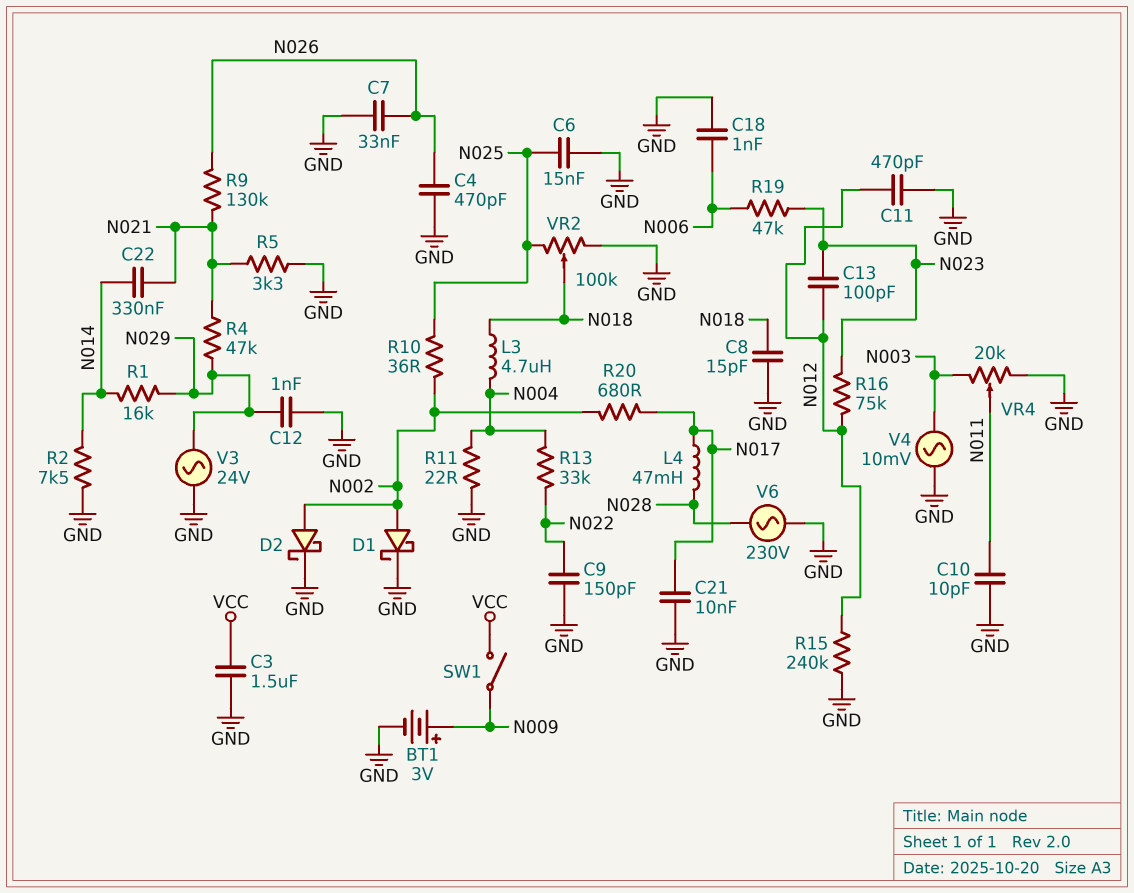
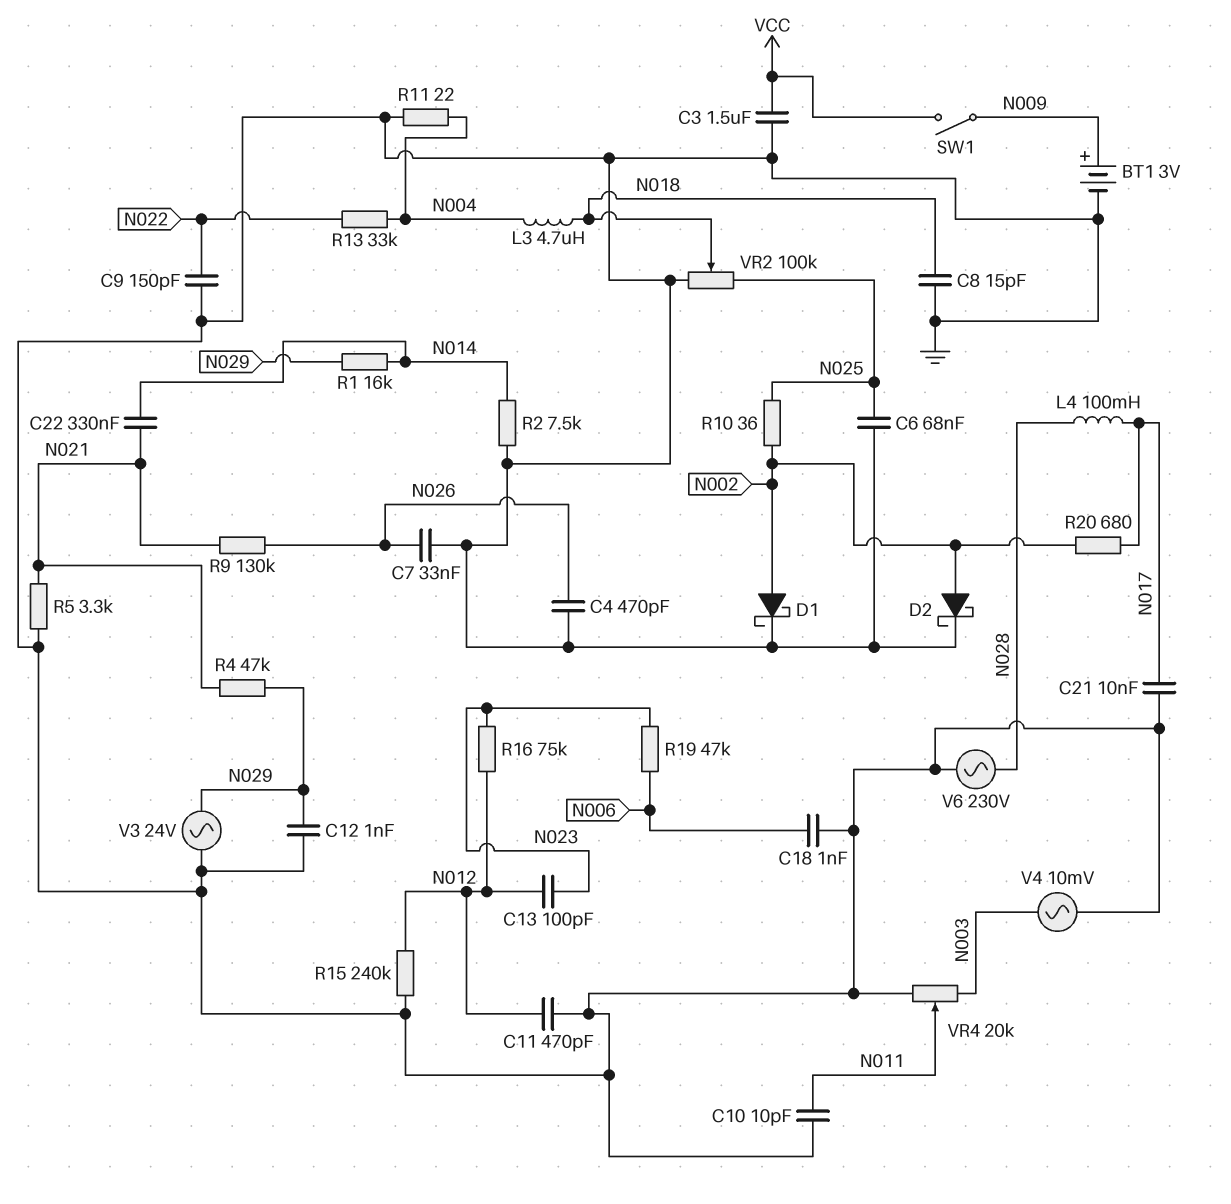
C6: 15nF (GND, N025) -> 68nF (GND, N025)
L4: 47mH (N017, N028) -> 100mH (N017, N028)

